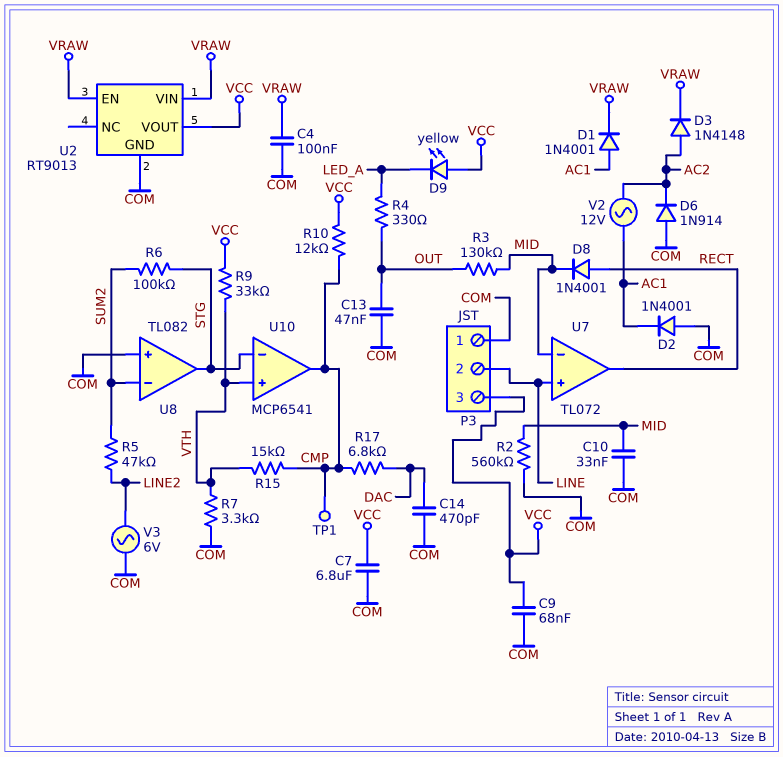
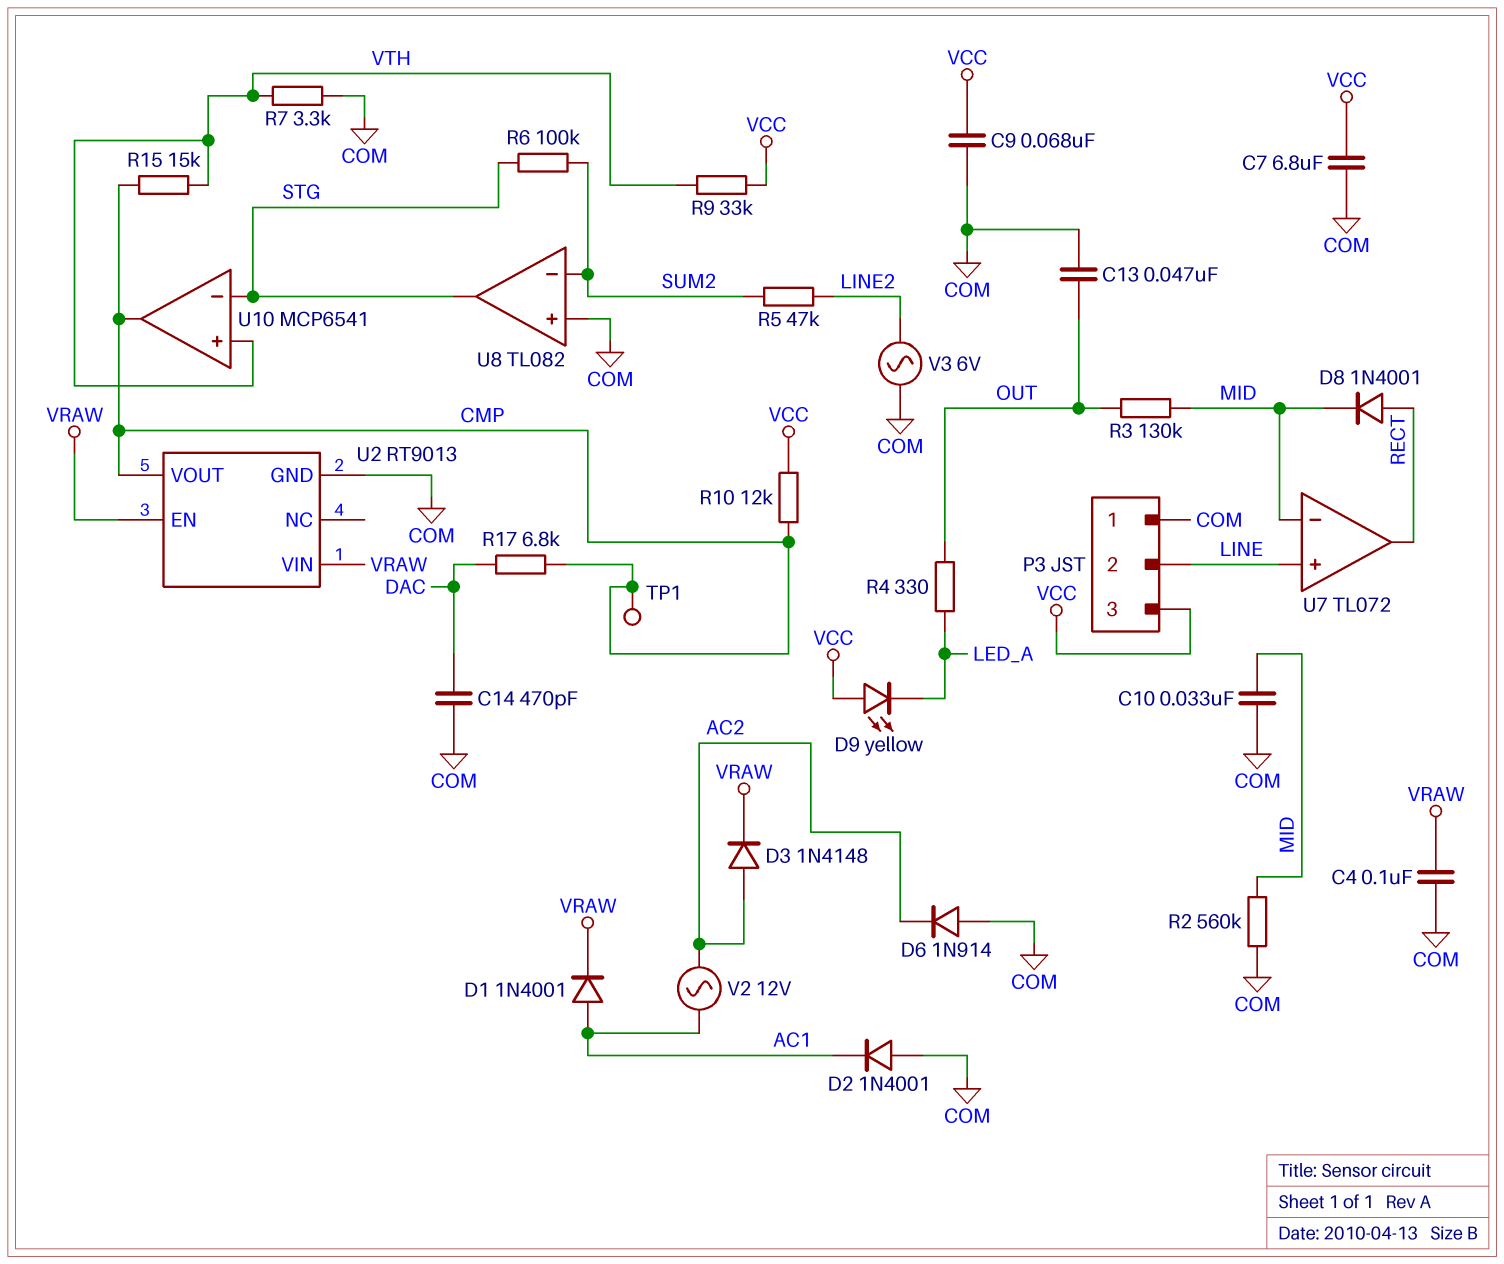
U2 pin VOUT: VCC -> CMP

